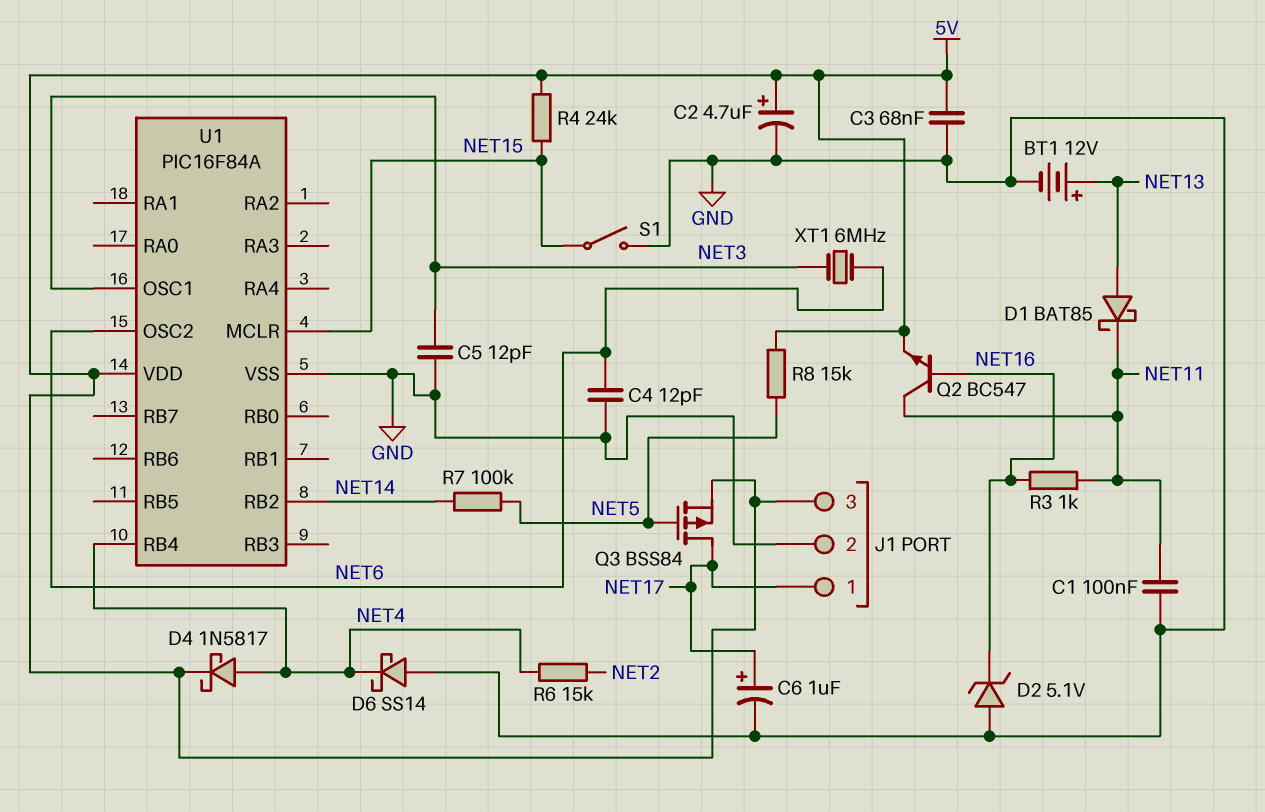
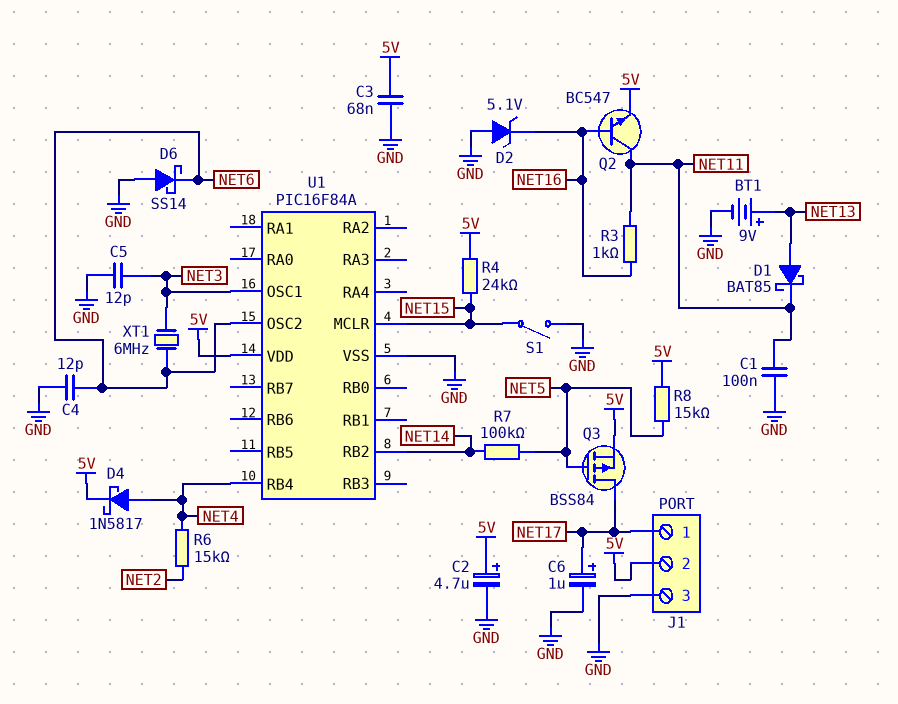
BT1: 12V (plus NET13, minus GND) -> 9V (plus NET13, minus GND)
D6: schottky SS14 (A GND, K NET4) -> schottky SS14 (A GND, K NET6)
J1 pin 2: GND -> 5V
J1 pin 3: 5V -> GND

